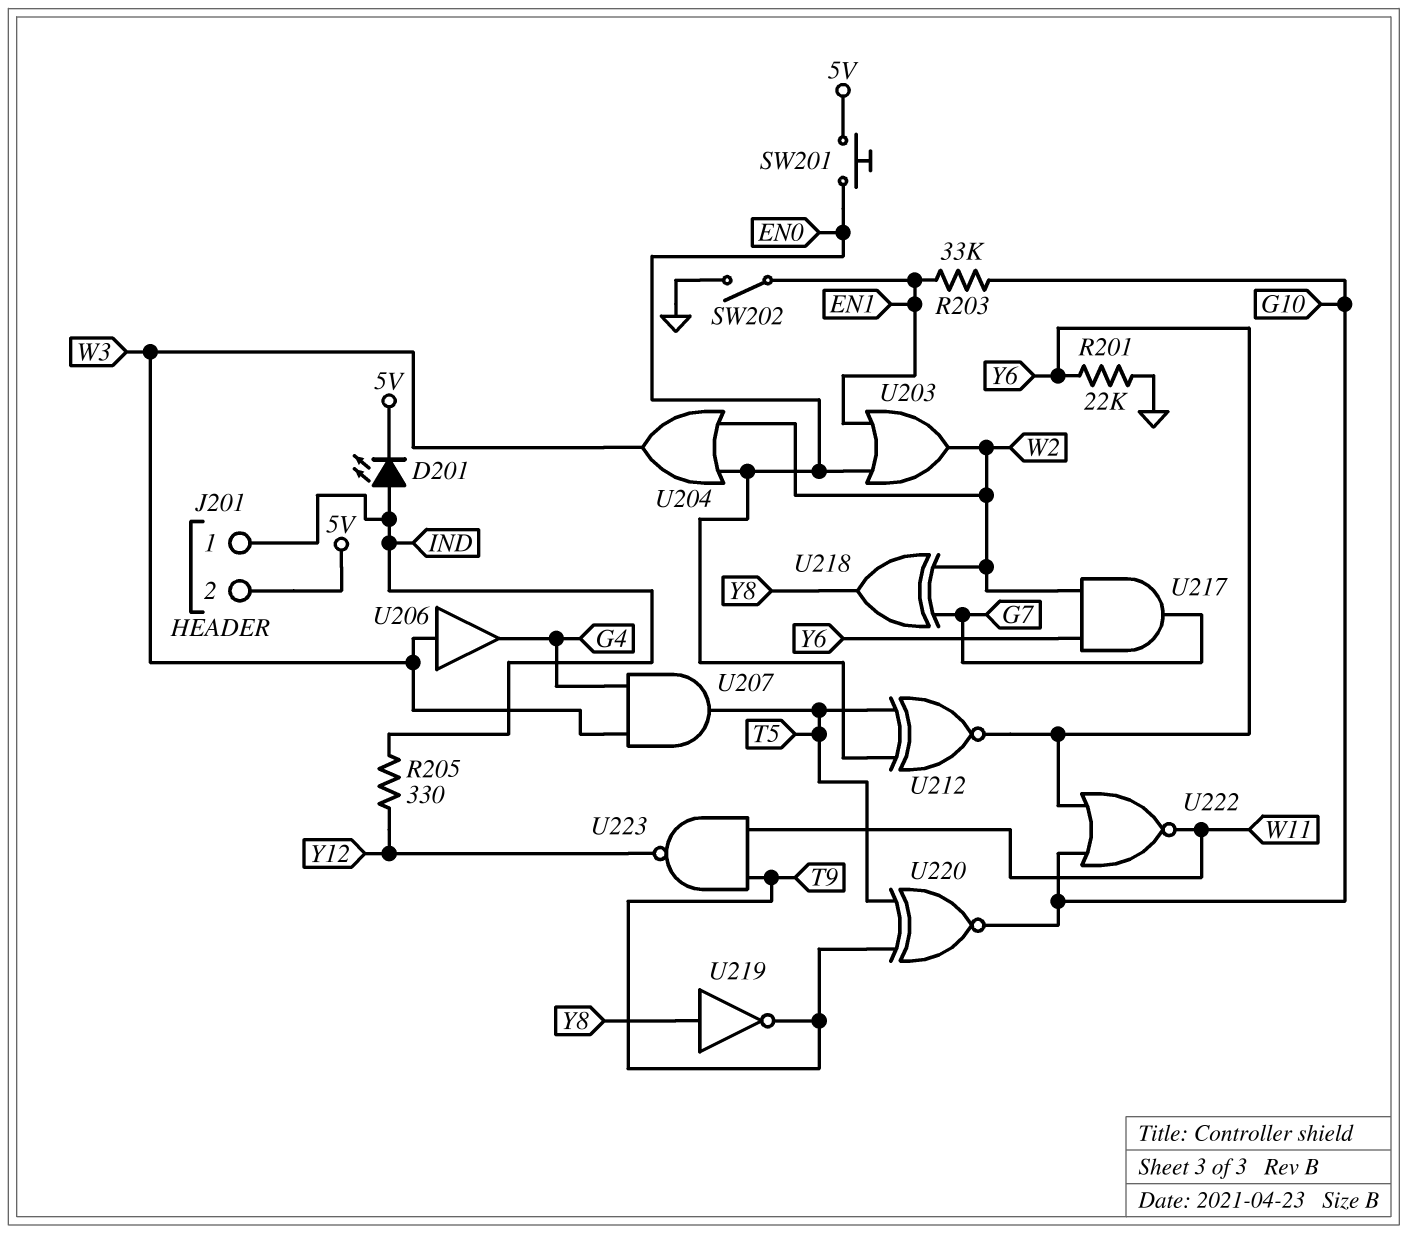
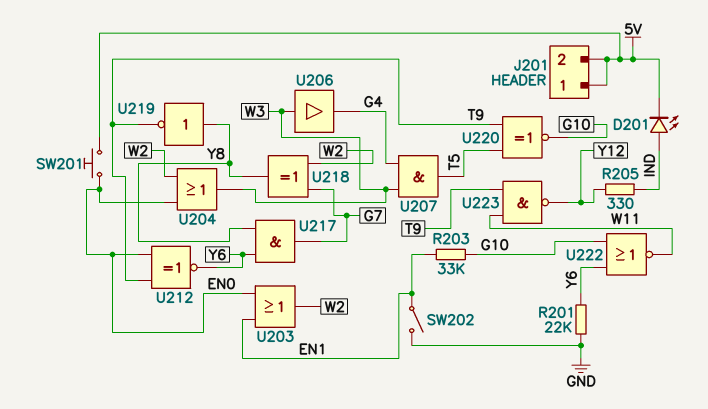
J201 pin 1: IND -> 5V
U212: XNOR (in EN0, in T5, out Y6) -> XNOR (in EN0, in T9, out Y6)
U217: AND (in W2, in Y6, out G7) -> AND (in Y6, in Y8, out G7)

